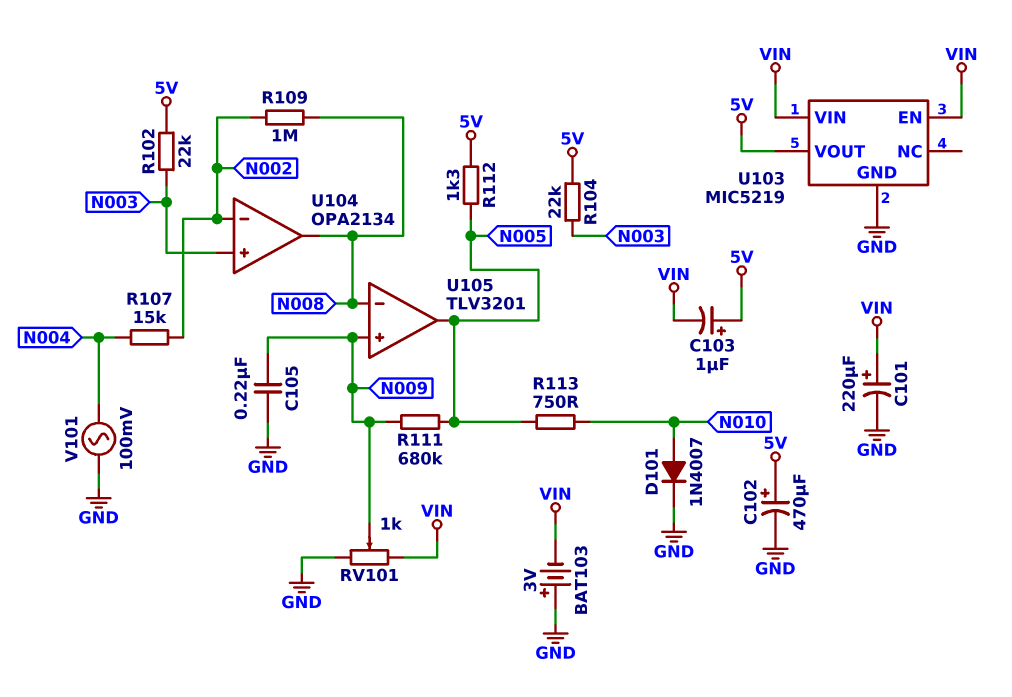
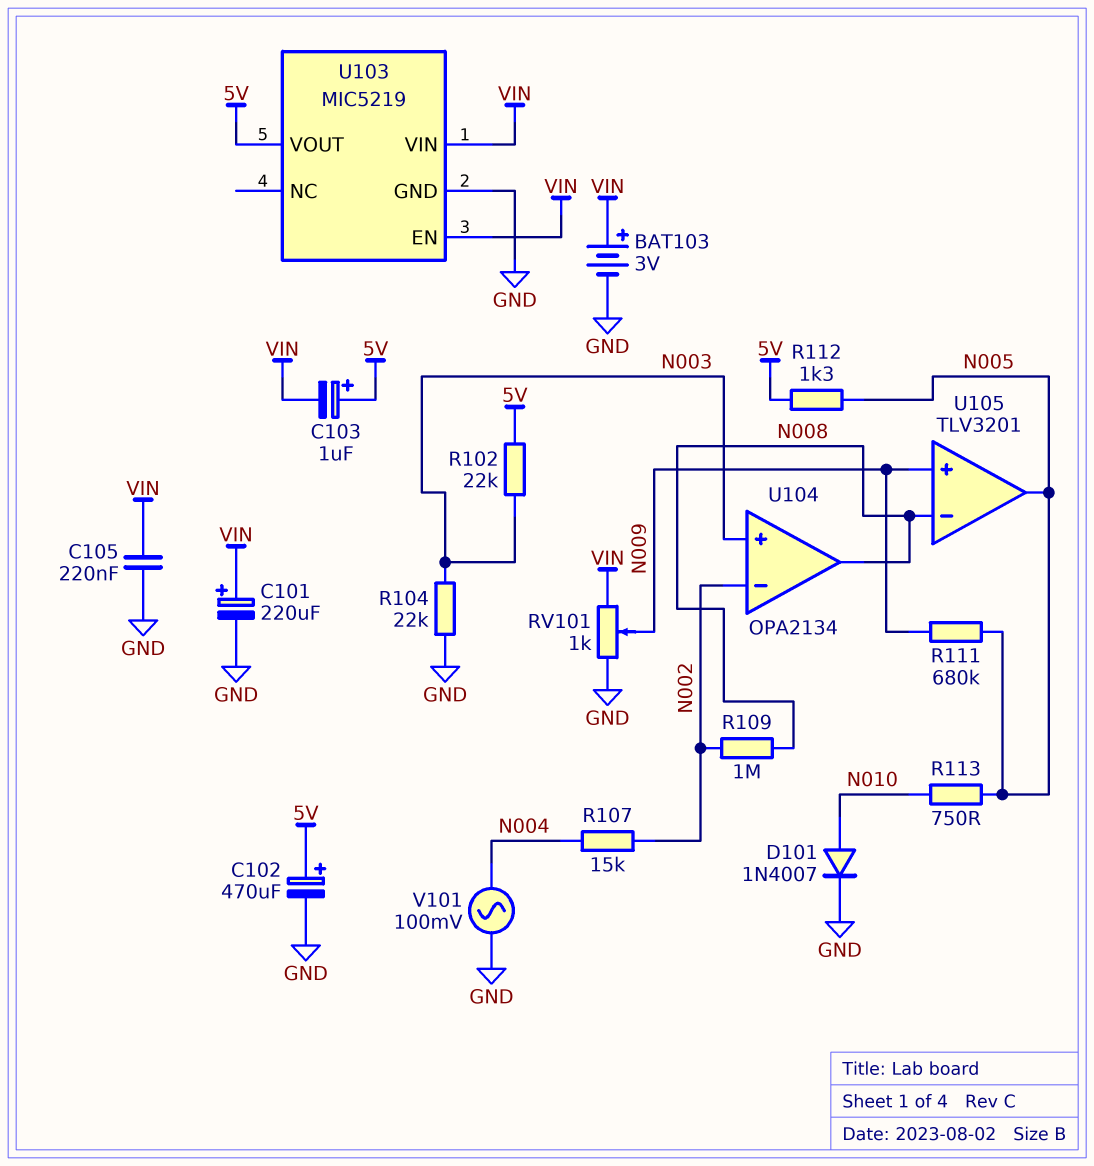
BAT103: 3V (plus GND, minus VIN) -> 3V (plus VIN, minus GND)
C105: 220nF (GND, N009) -> 220nF (GND, VIN)
R104: 22k (5V, N003) -> 22k (GND, N003)

